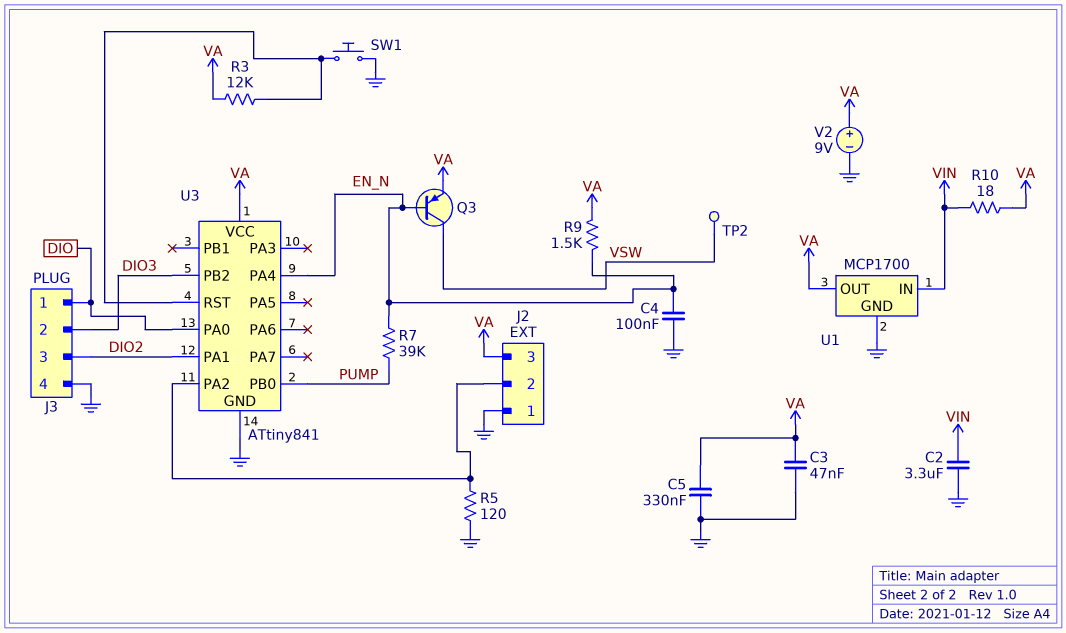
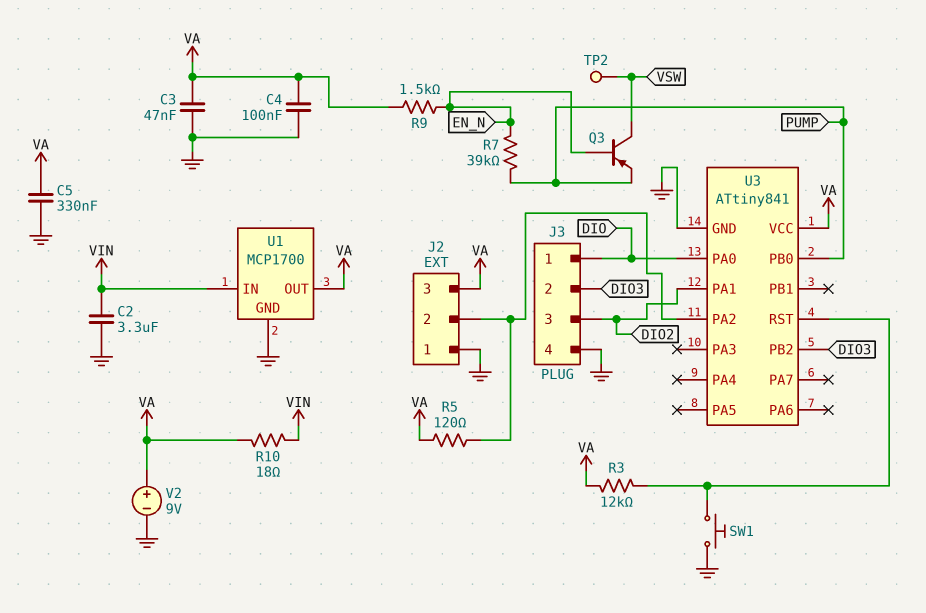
C4: 100nF (EN_N, GND) -> 100nF (GND, VA)
Q3: PNP (B EN_N, C VSW, E VA) -> PNP (B EN_N, C VSW, E PUMP)
R5: 120 (GND, J2/2) -> 120 (J2/2, VA)
U3 pin PA4: EN_N -> none

